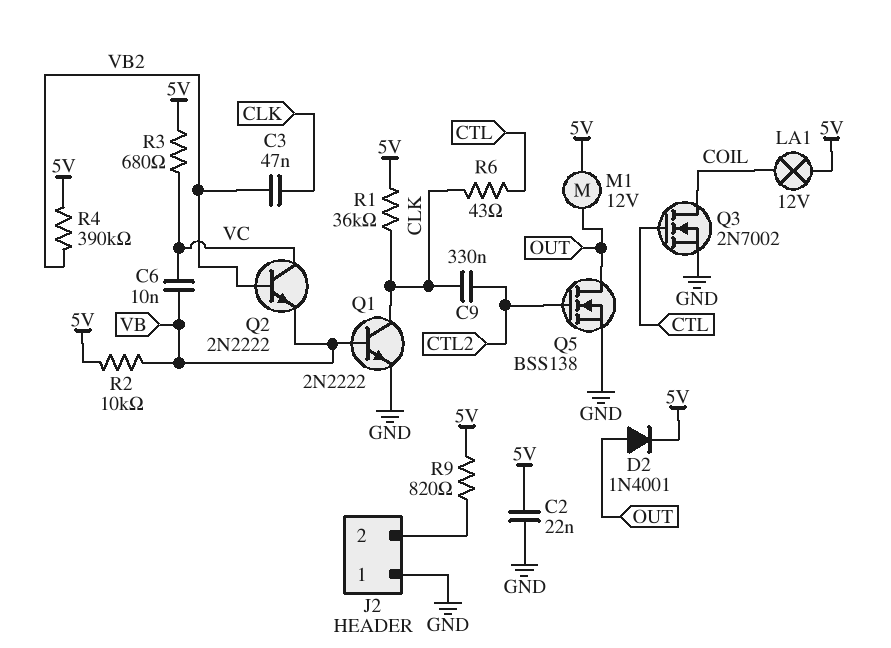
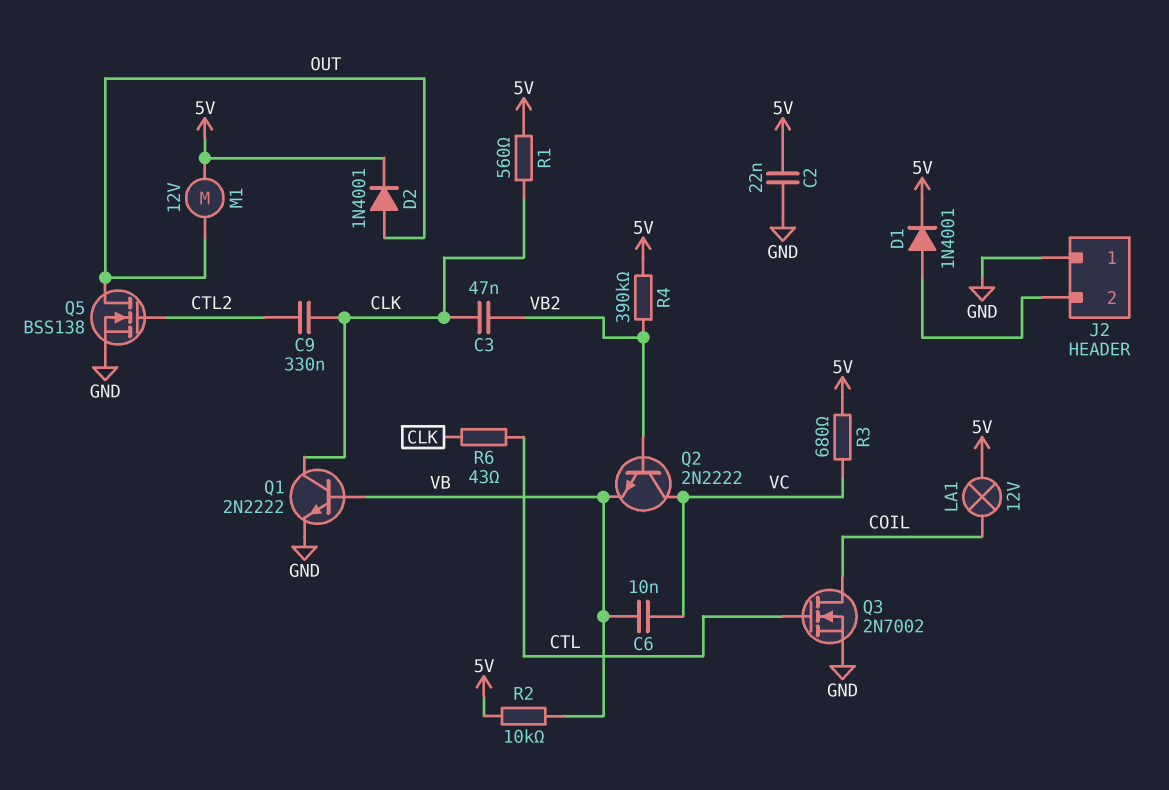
D1: none -> diode 1N4001 (A J2/2, K 5V)
R1: 36k (5V, CLK) -> 560 (5V, CLK)
R9: 820 (5V, J2/2) -> none

